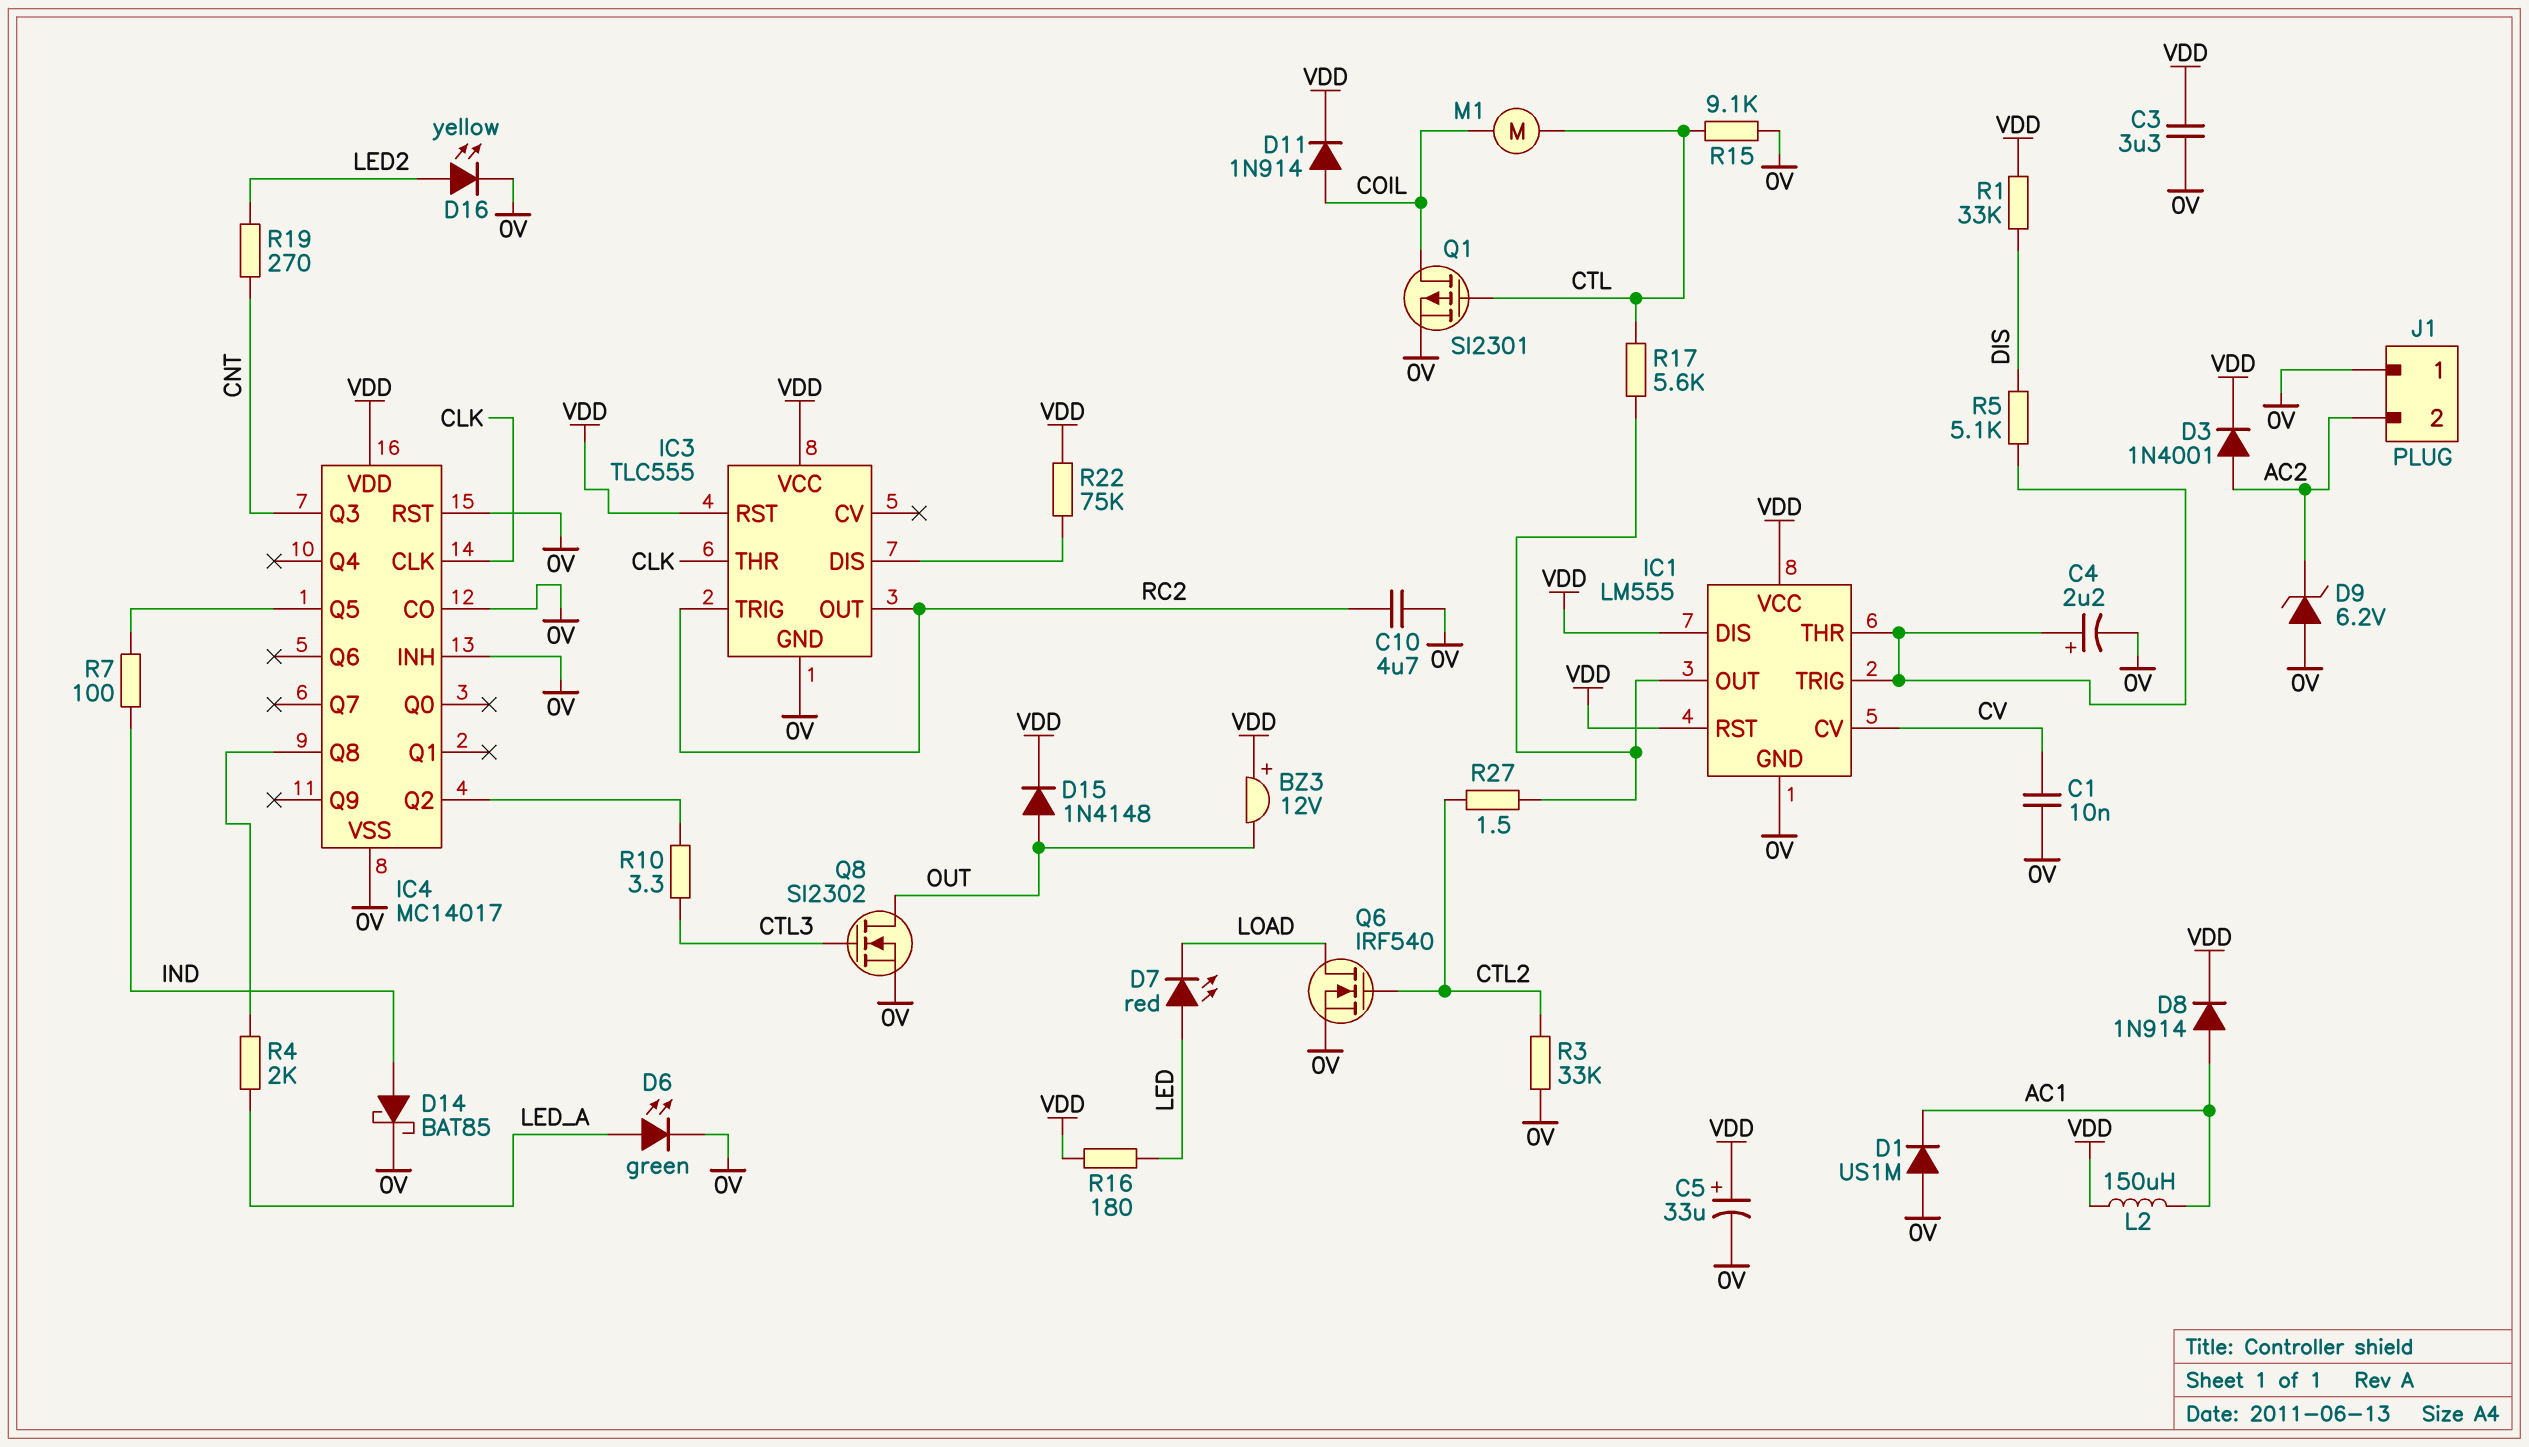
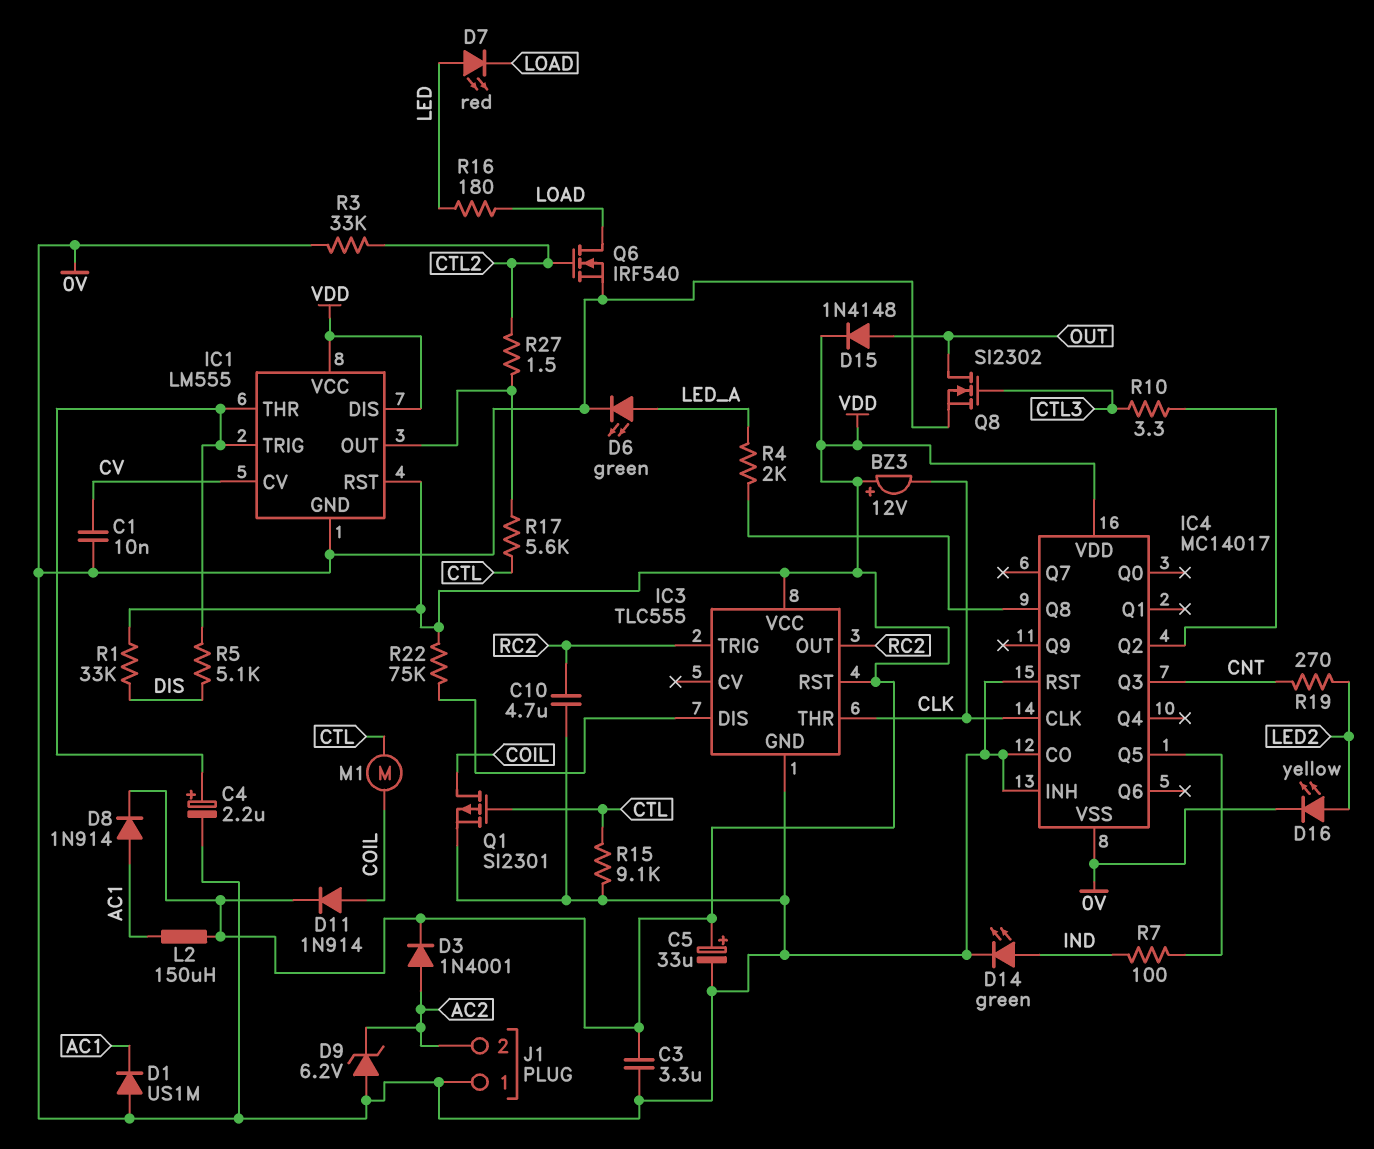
BZ3: buzzer 12V (plus VDD, minus OUT) -> buzzer 12V (plus VDD, minus CLK)
D14: schottky BAT85 (A IND, K 0V) -> LED green (A IND, K 0V)
R16: 180 (LED, VDD) -> 180 (LED, LOAD)

